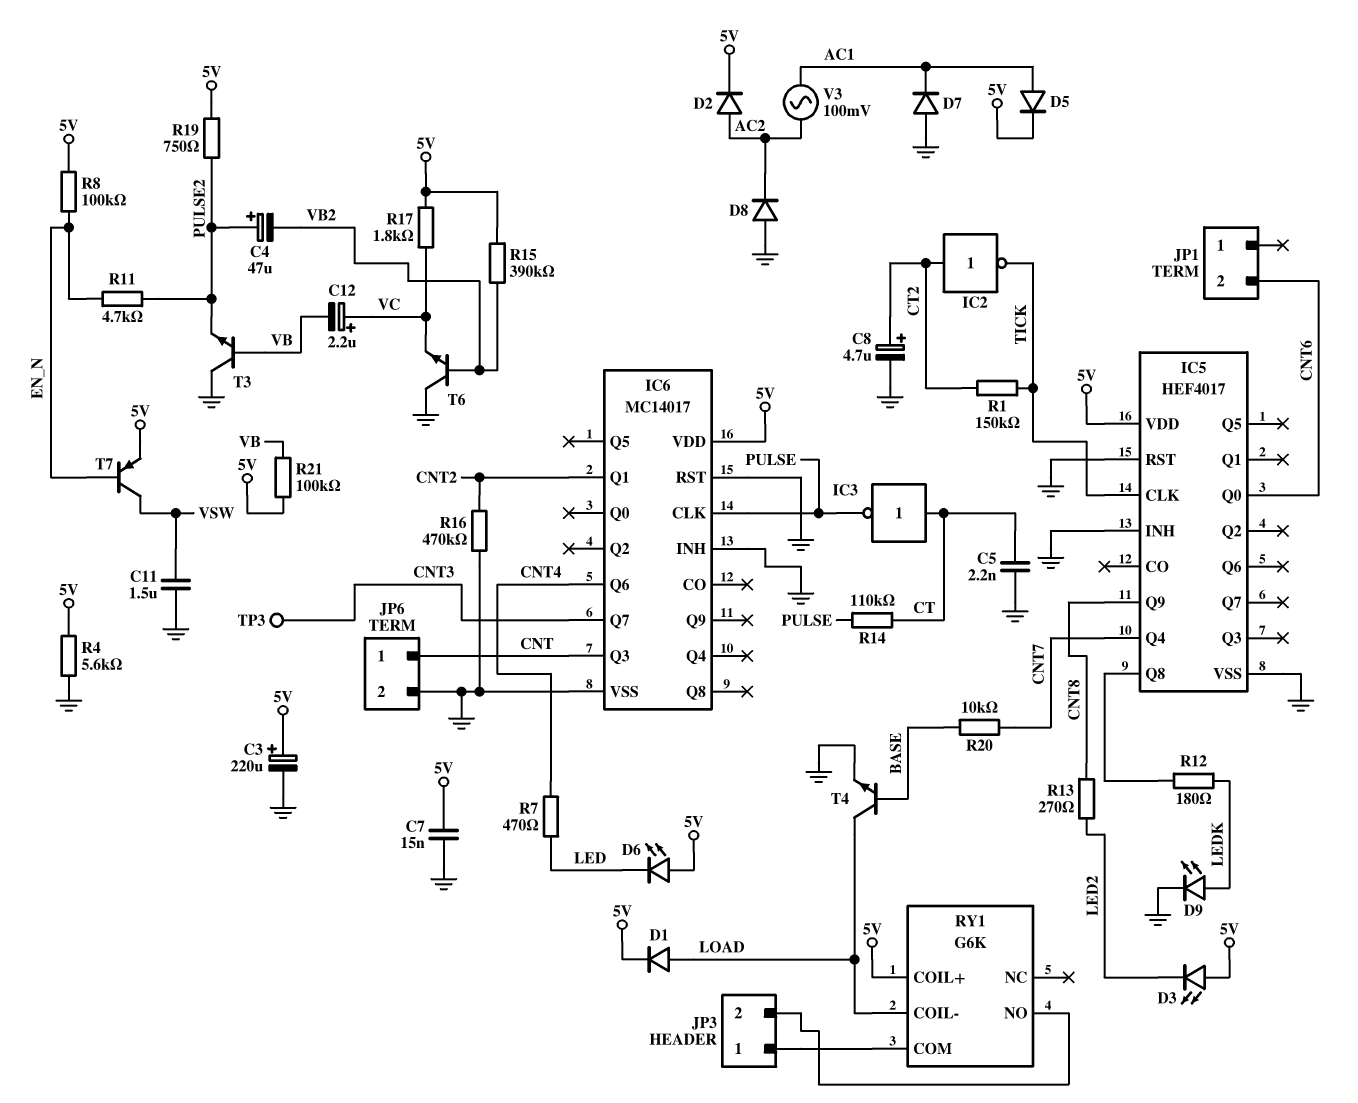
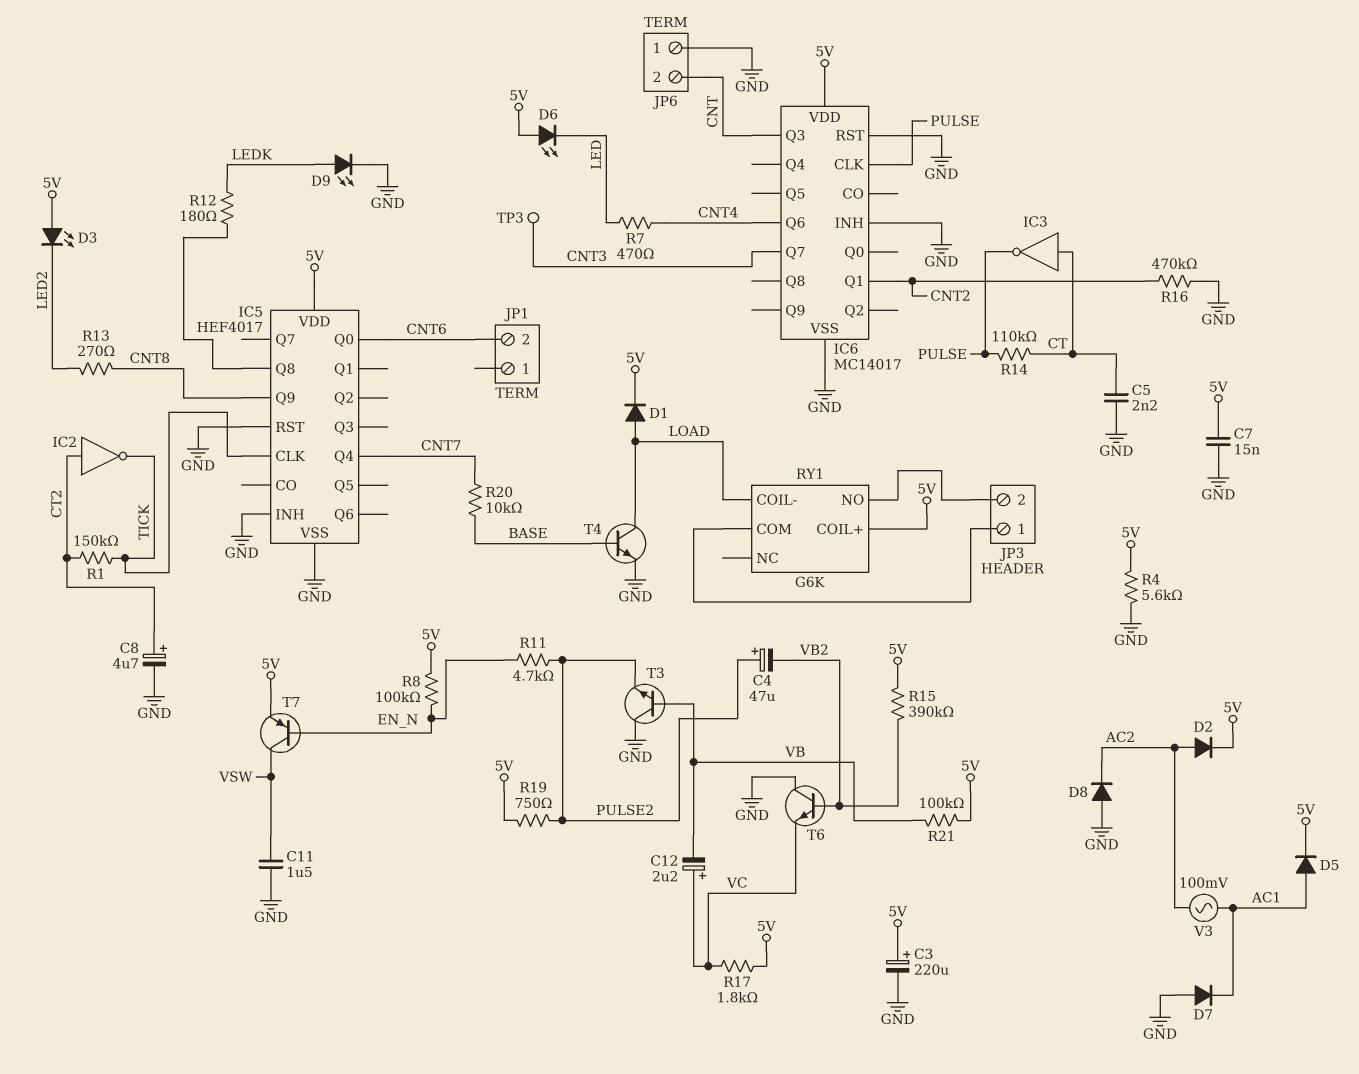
JP6 pin 1: CNT -> GND
JP6 pin 2: GND -> CNT

